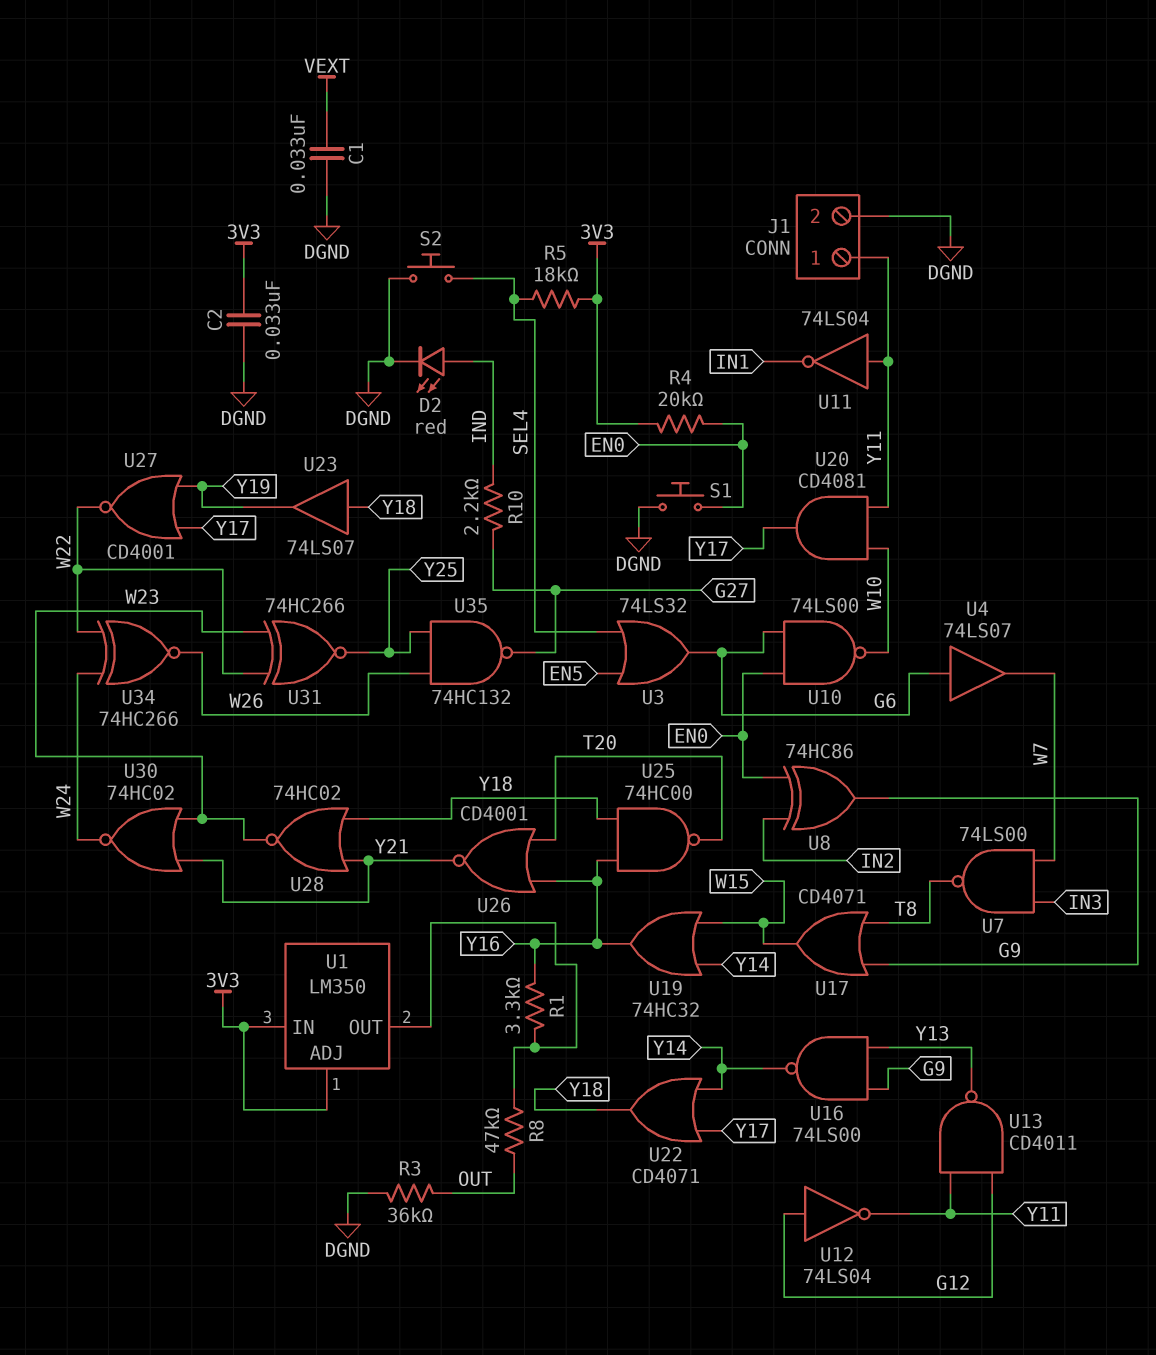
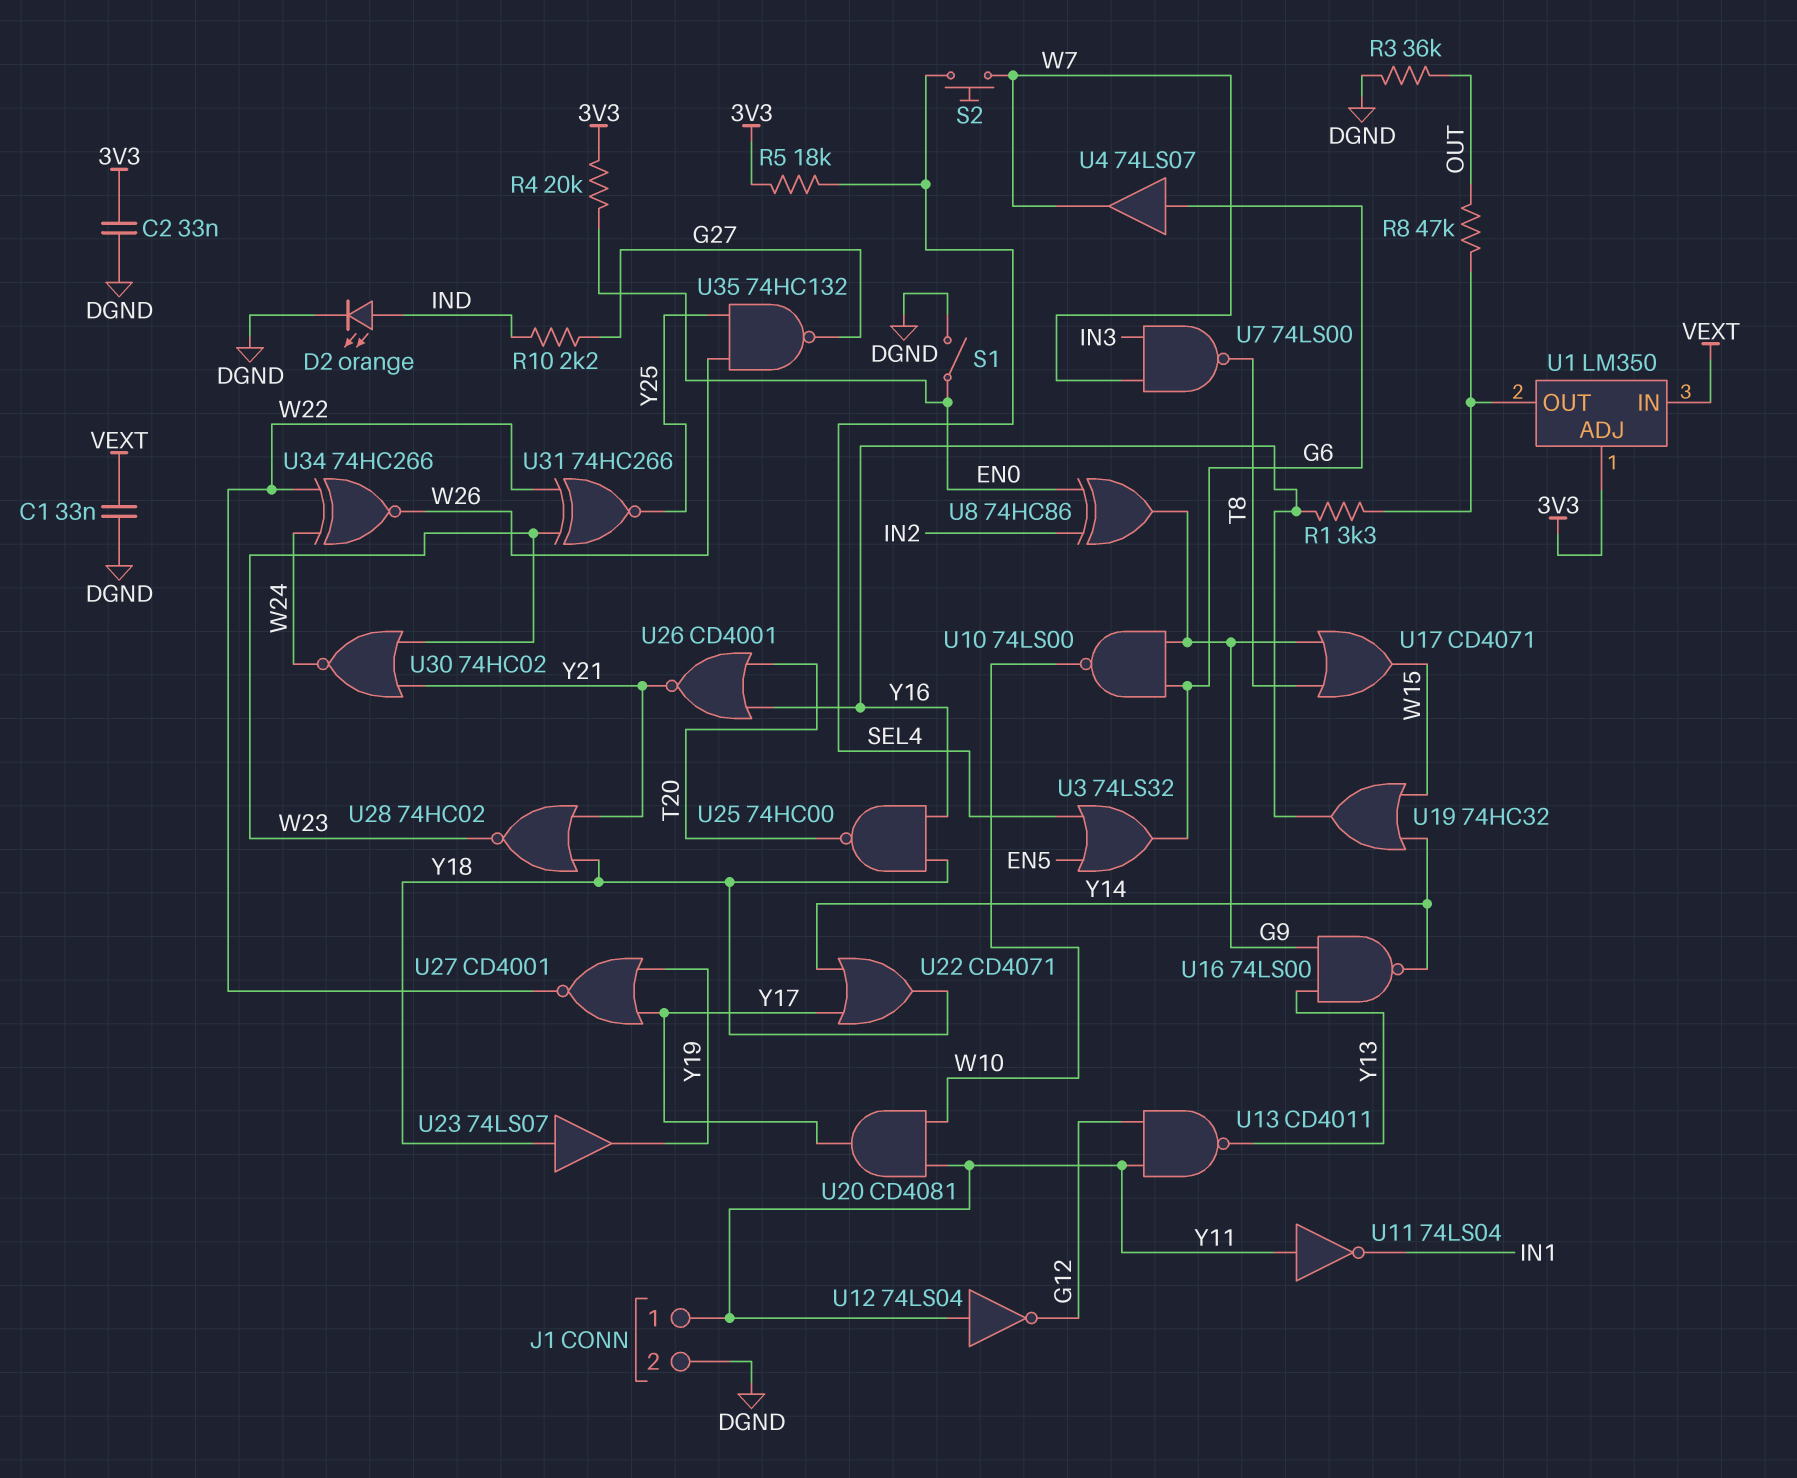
D2: LED red (A IND, K DGND) -> LED orange (A IND, K DGND)
S1: button (DGND, EN0) -> switch (DGND, EN0)
S2: button (DGND, SEL4) -> button (SEL4, W7)
U1 pin IN: 3V3 -> VEXT
U10: NAND 74LS00 (in EN0, in G6, out W10) -> NAND 74LS00 (in G6, in G9, out W10)
U12: NOT 74LS04 (in G12, out Y11) -> NOT 74LS04 (in Y11, out G12)

